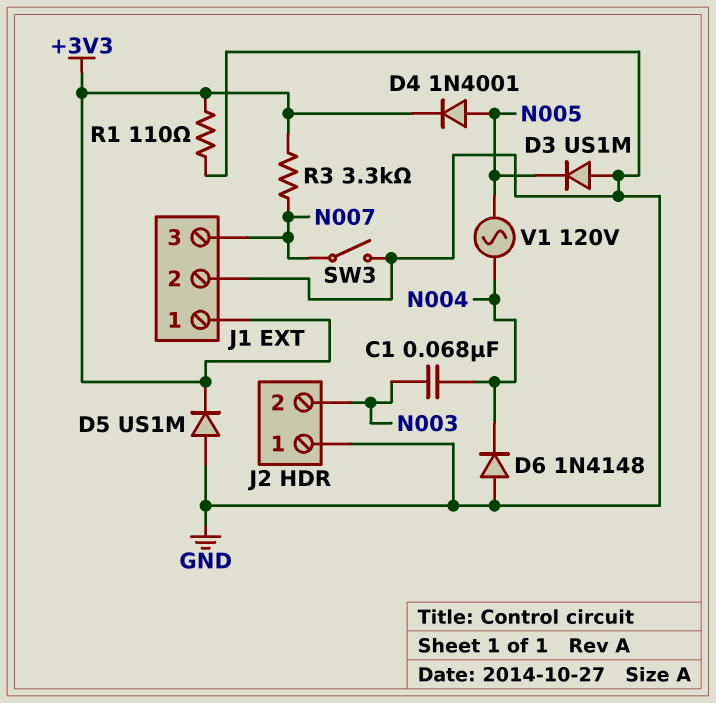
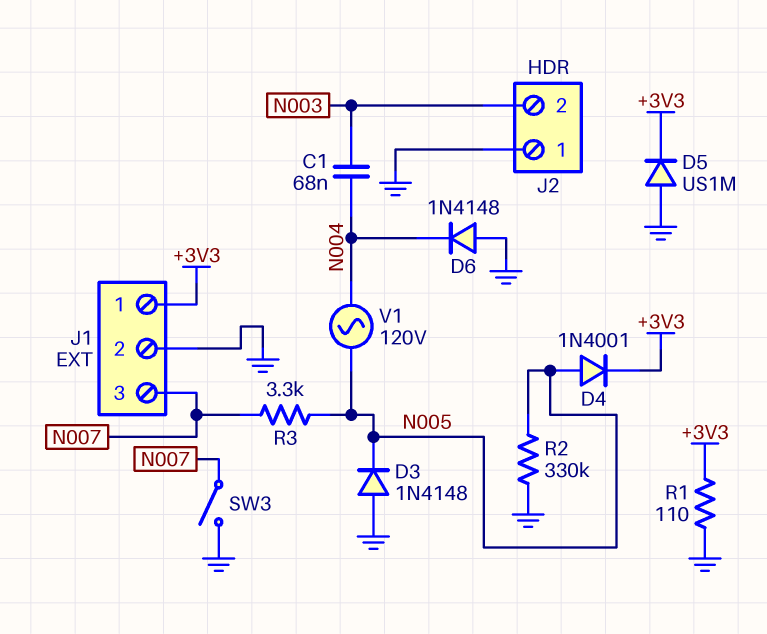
D3: diode US1M (A GND, K N005) -> diode 1N4148 (A GND, K N005)
R2: none -> 330k (GND, N005)
R3: 3.3k (+3V3, N007) -> 3.3k (N005, N007)

